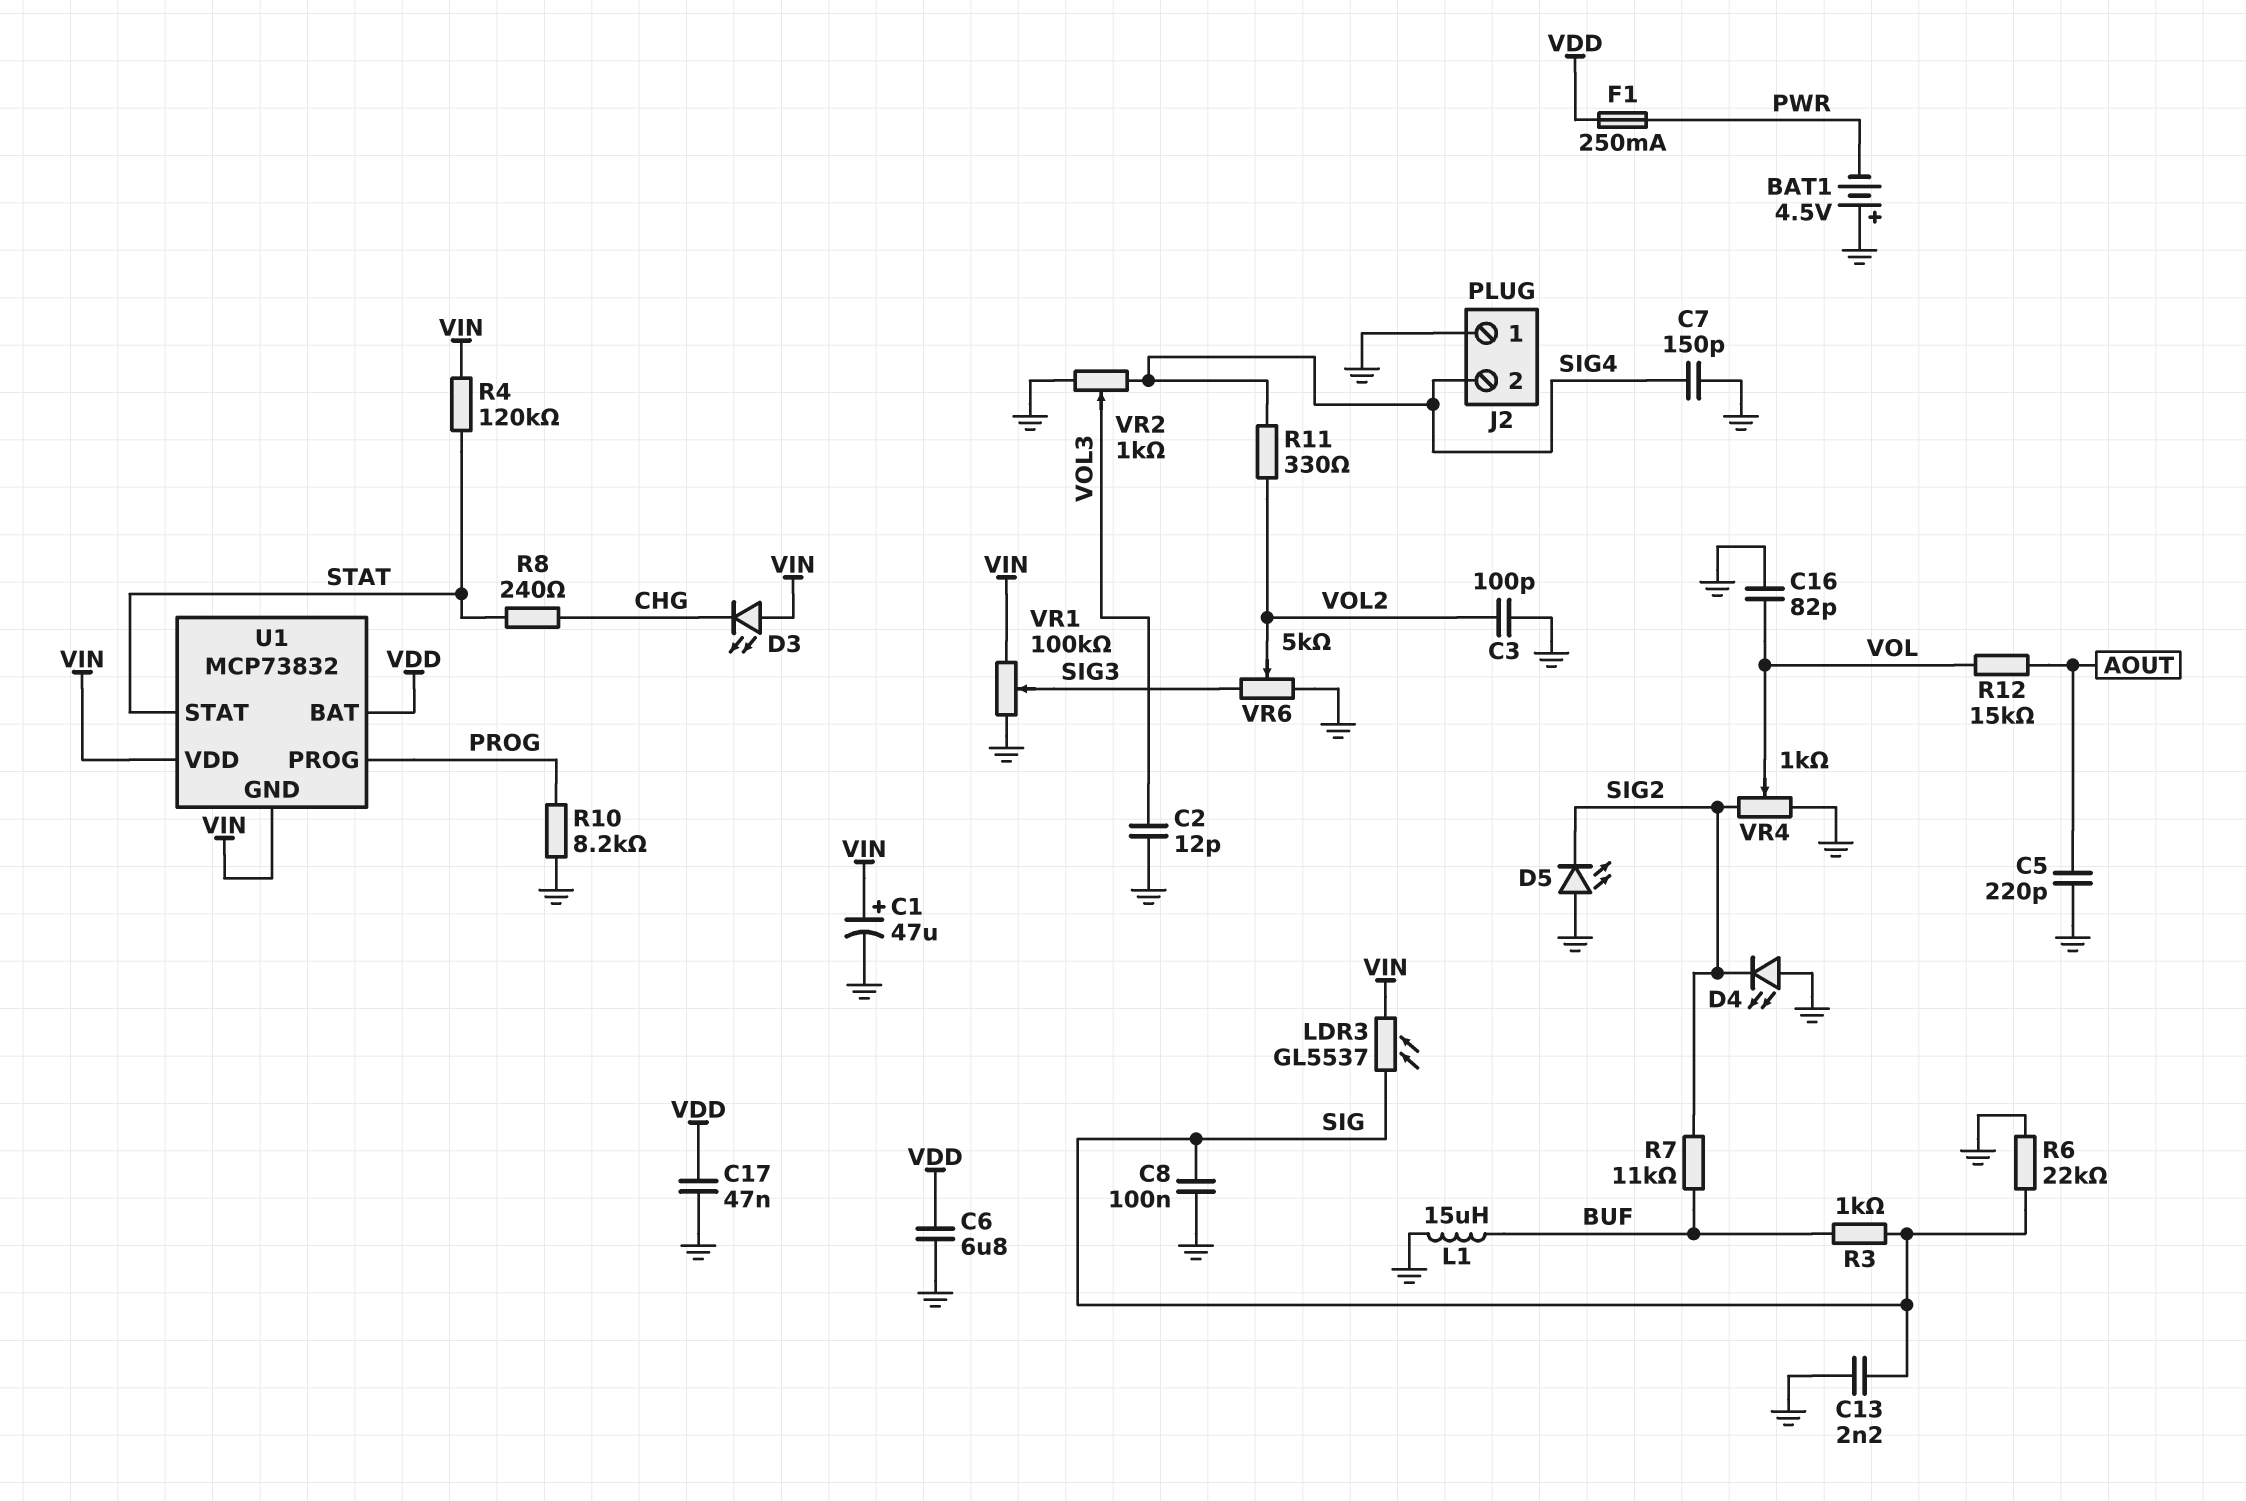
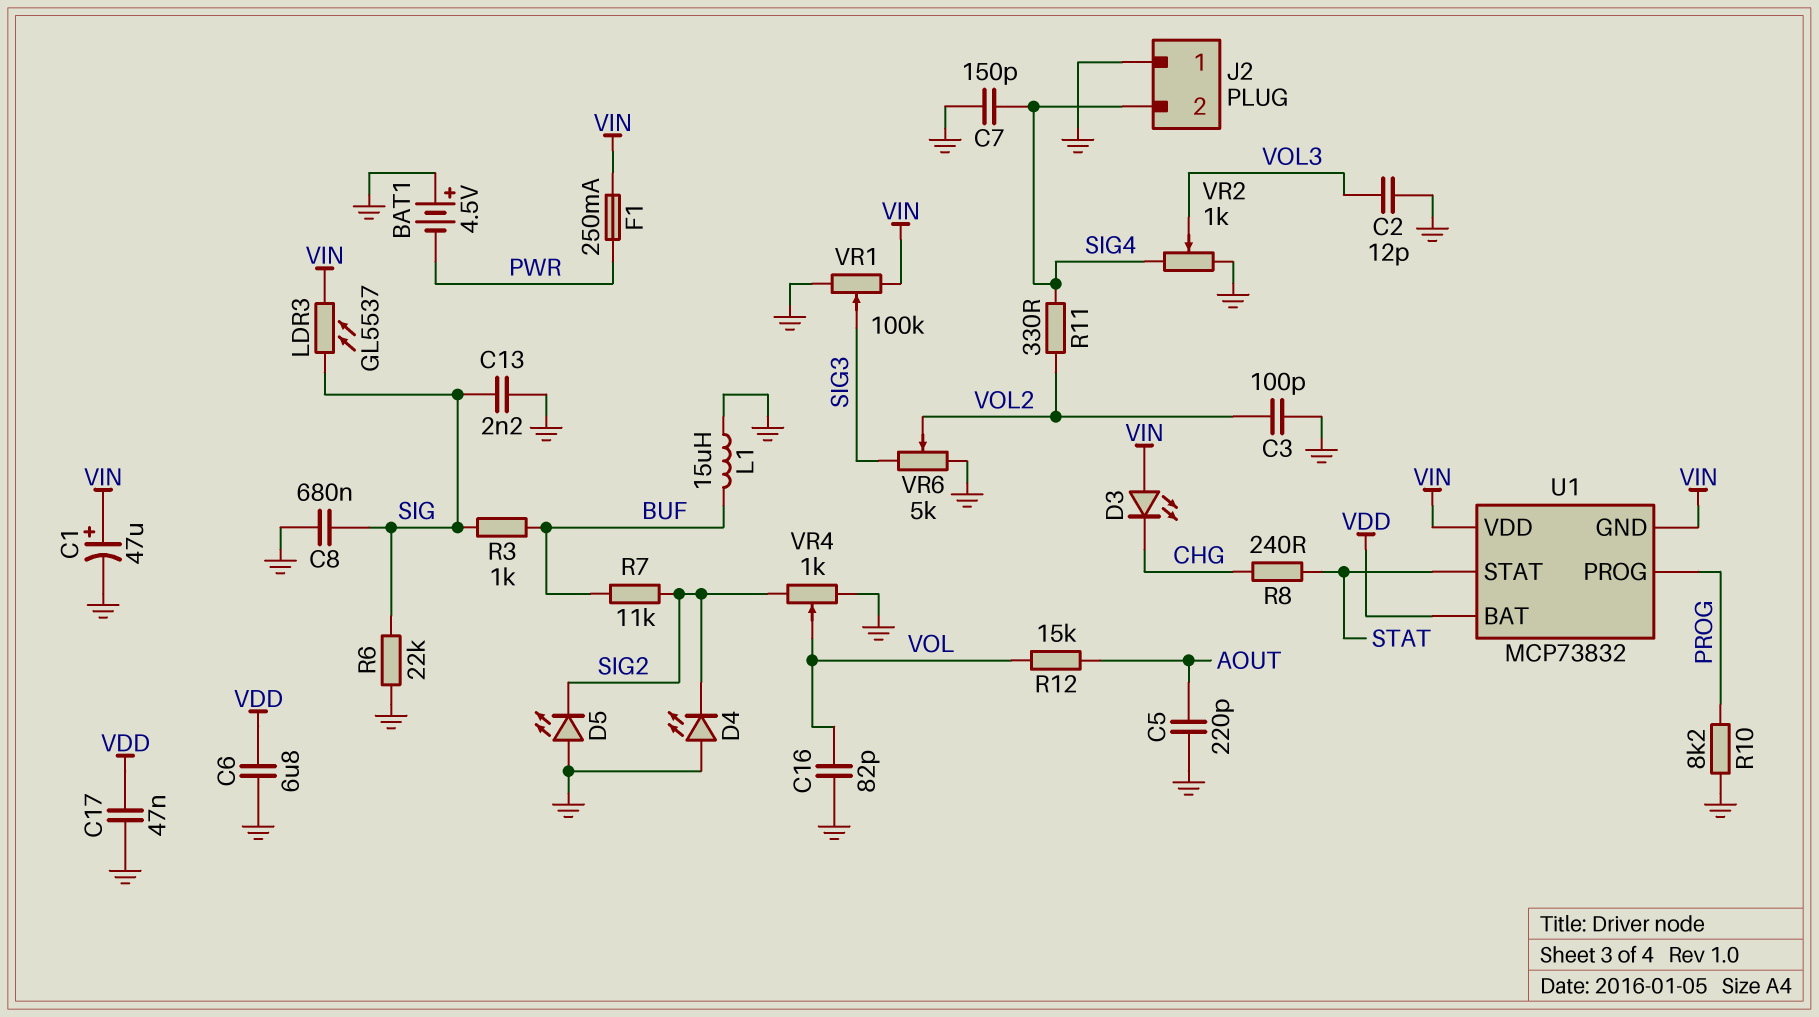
C8: 100nF (GND, SIG) -> 680nF (GND, SIG)
F1: 250mA (PWR, VDD) -> 250mA (PWR, VIN)
R4: 120k (STAT, VIN) -> none

